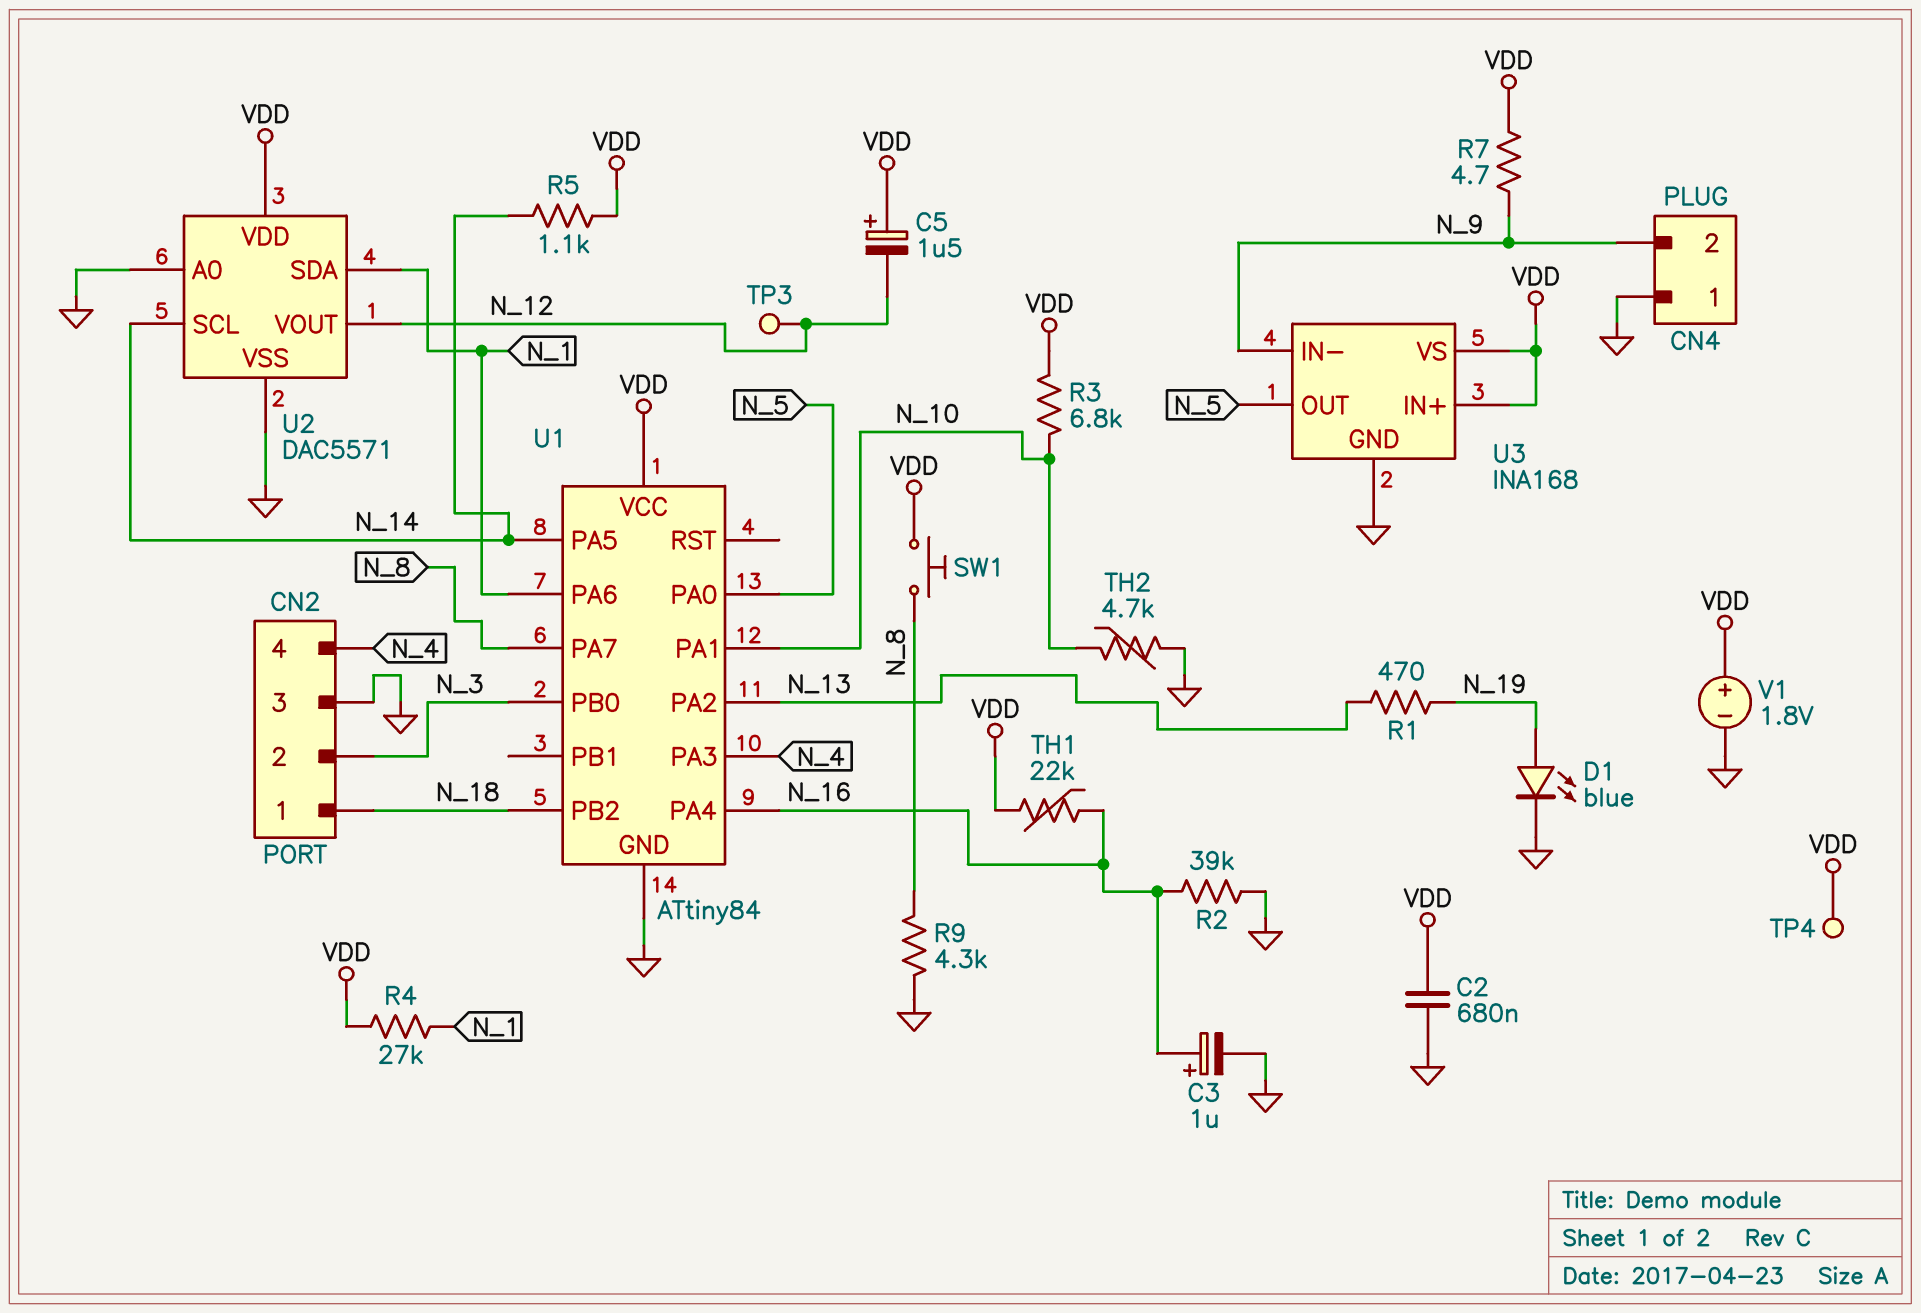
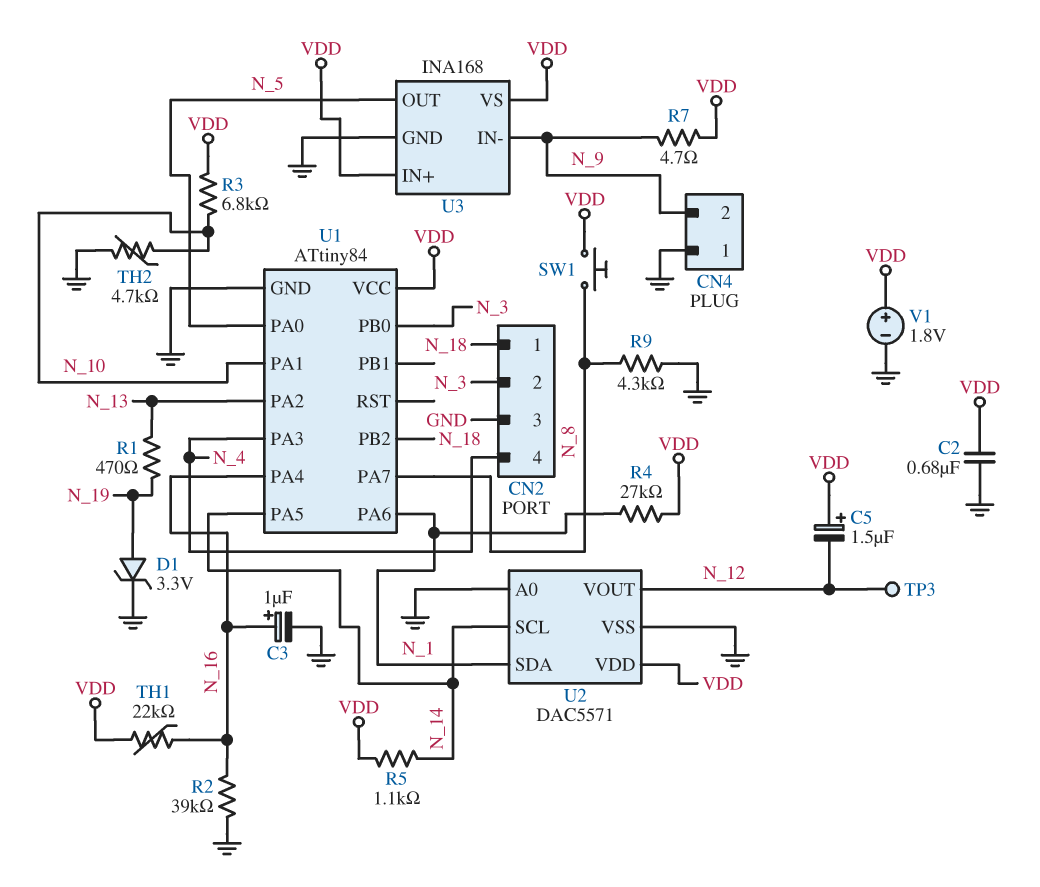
D1: LED blue (A N_19, K GND) -> zener 3.3V (A N_19, K GND)
TP4: test point (VDD) -> none

